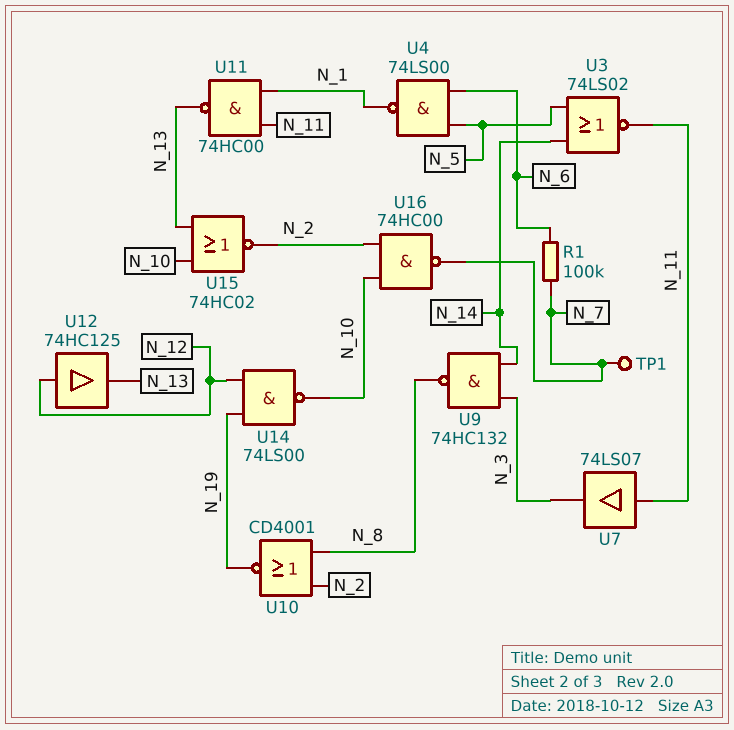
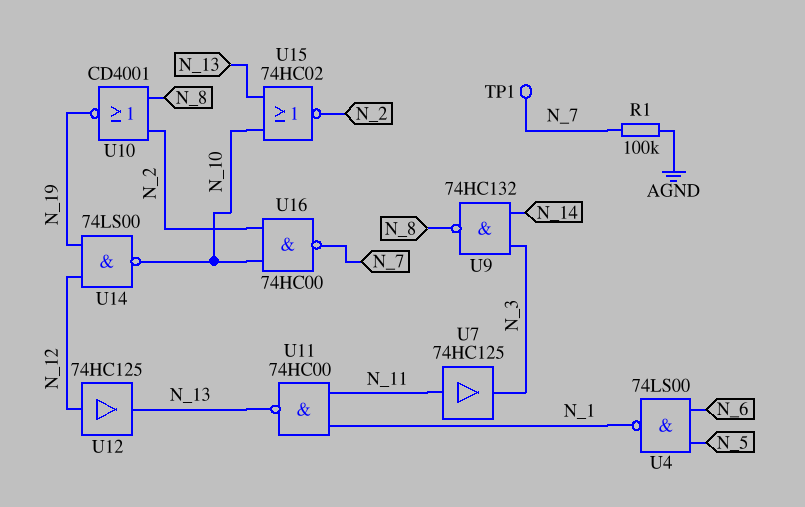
R1: 100k (N_6, N_7) -> 100k (AGND, N_7)
U3: NOR 74LS02 (in N_5, in N_14, out N_11) -> none
U7: buffer 74LS07 (in N_11, out N_3) -> buffer 74HC125 (in N_11, out N_3)

